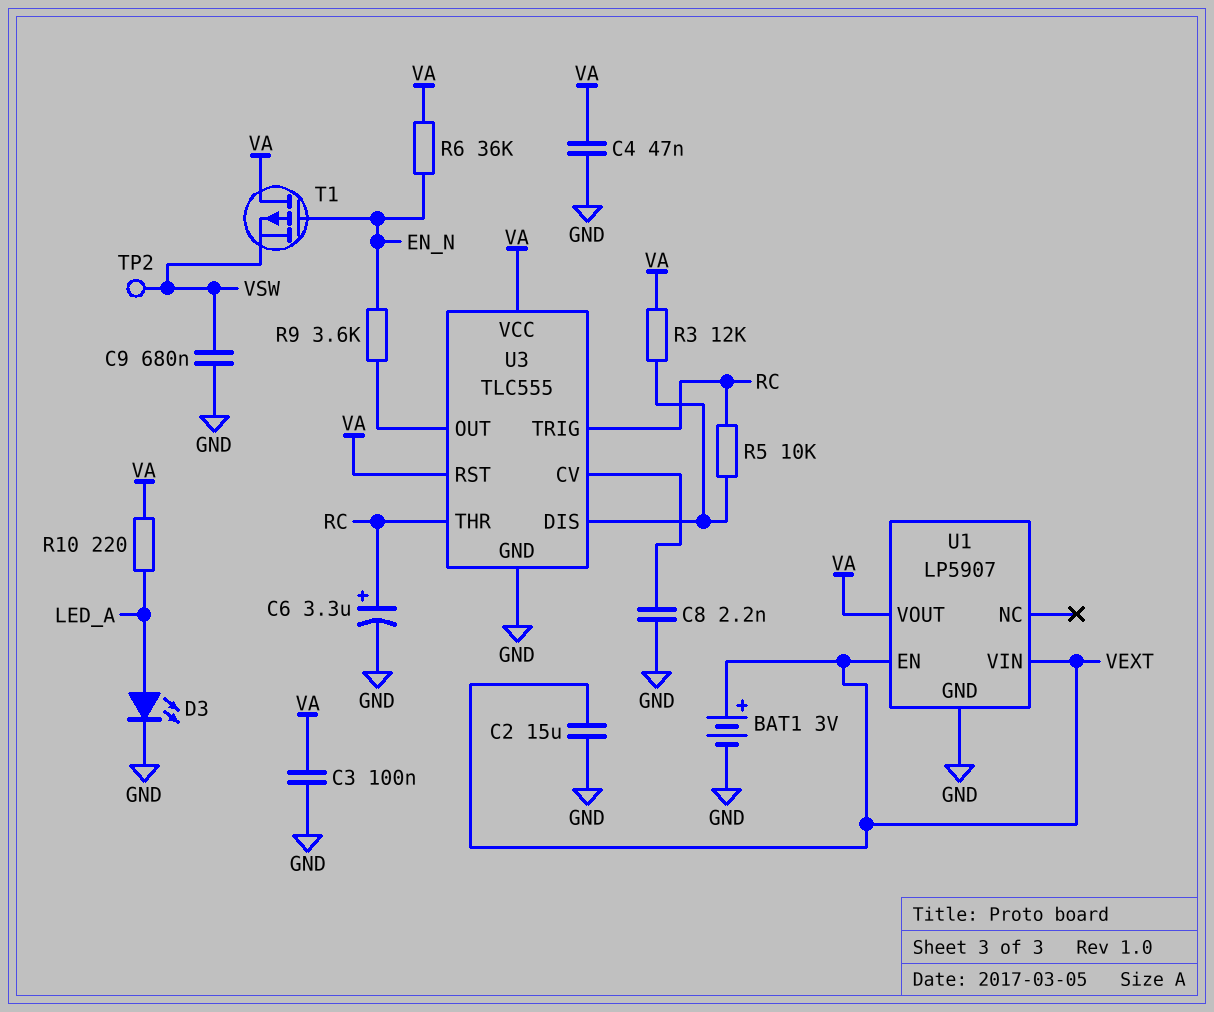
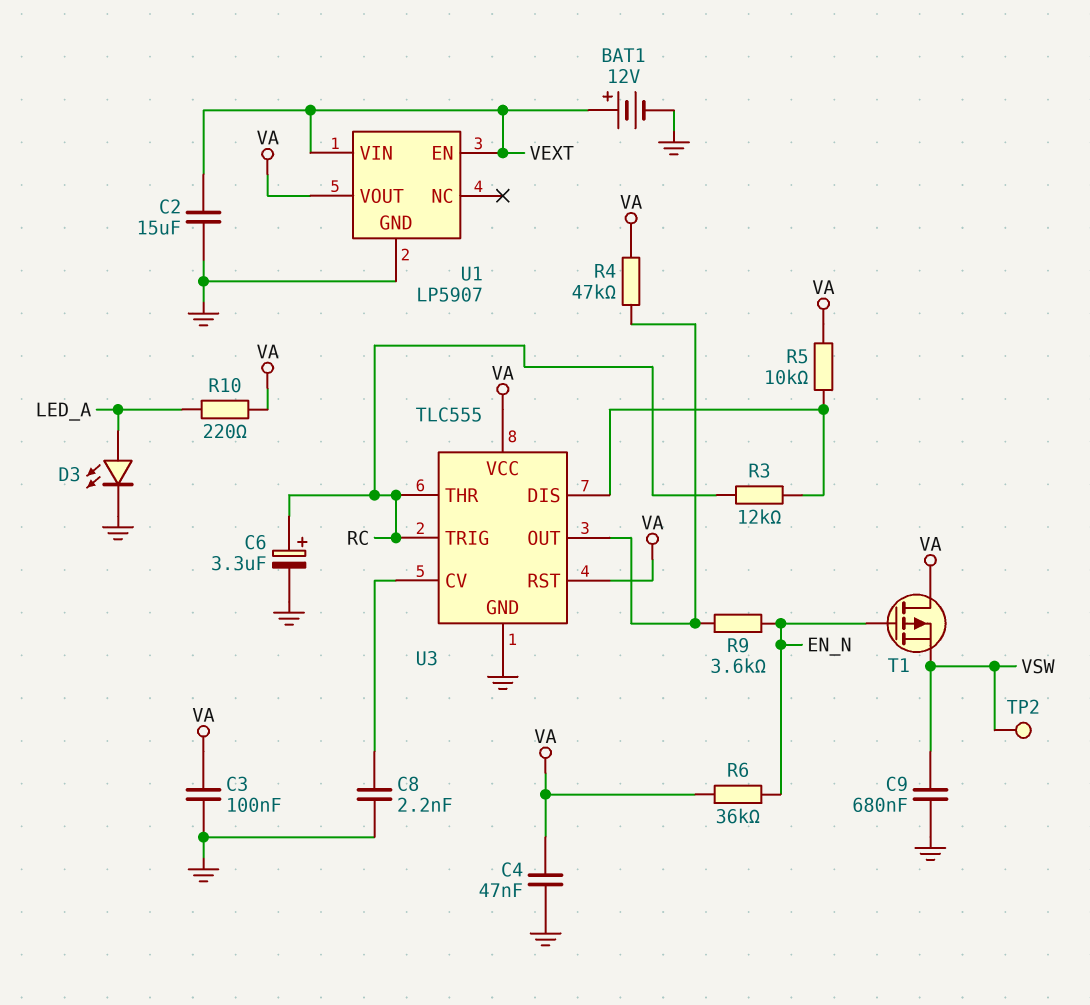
BAT1: 3V (plus VEXT, minus GND) -> 12V (plus VEXT, minus GND)
R3: 12k (U3/DIS, VA) -> 12k (RC, U3/DIS)
R4: none -> 47k (U3/OUT, VA)
R5: 10k (RC, U3/DIS) -> 10k (U3/DIS, VA)

